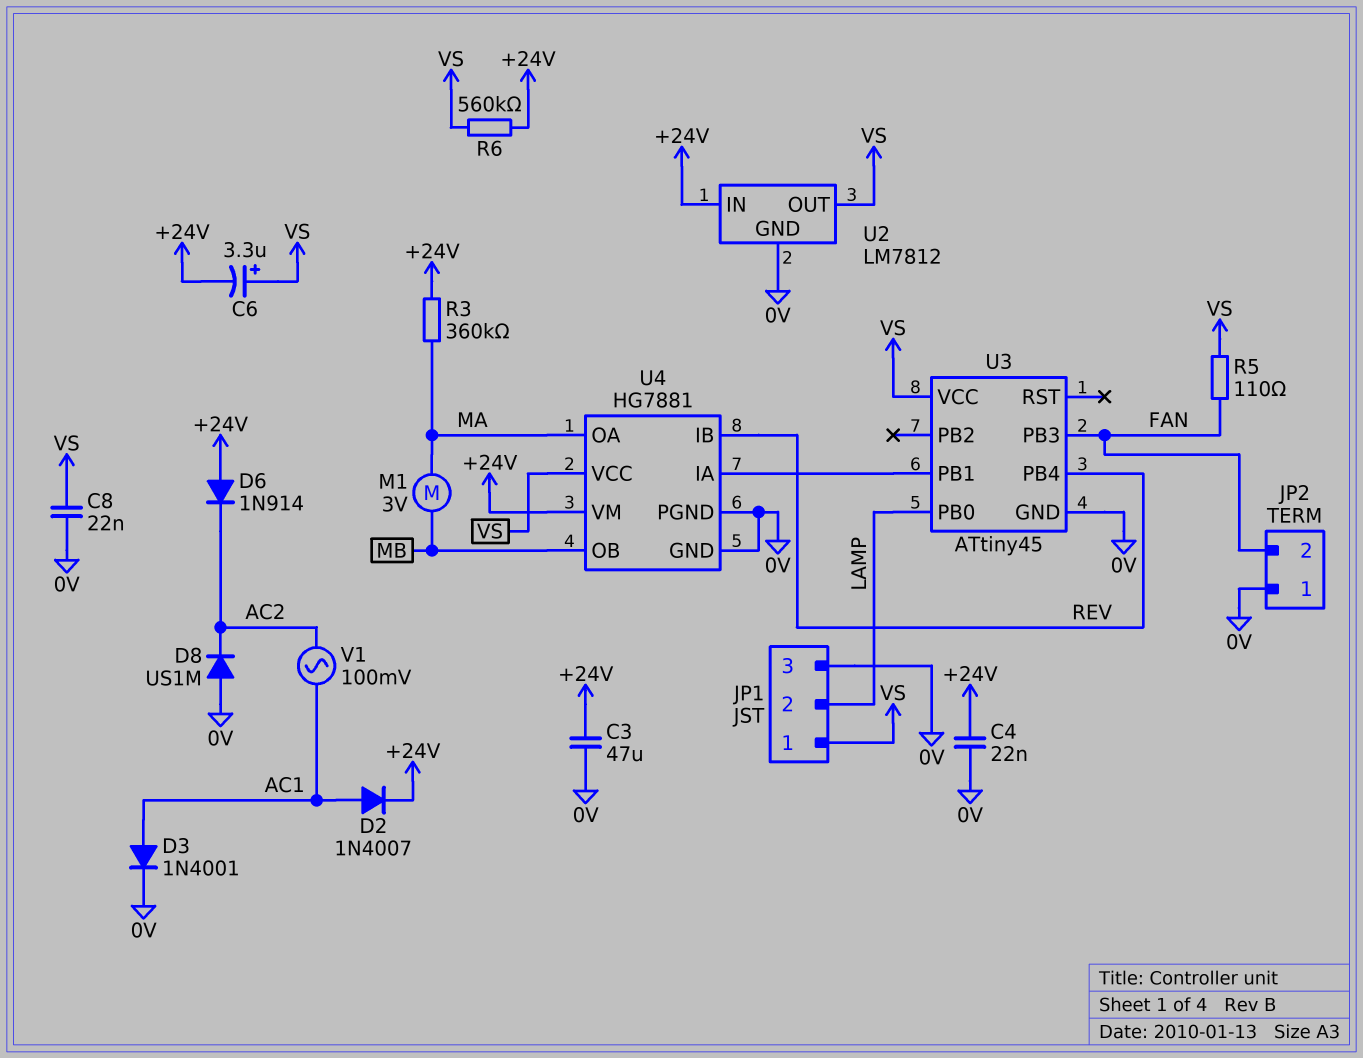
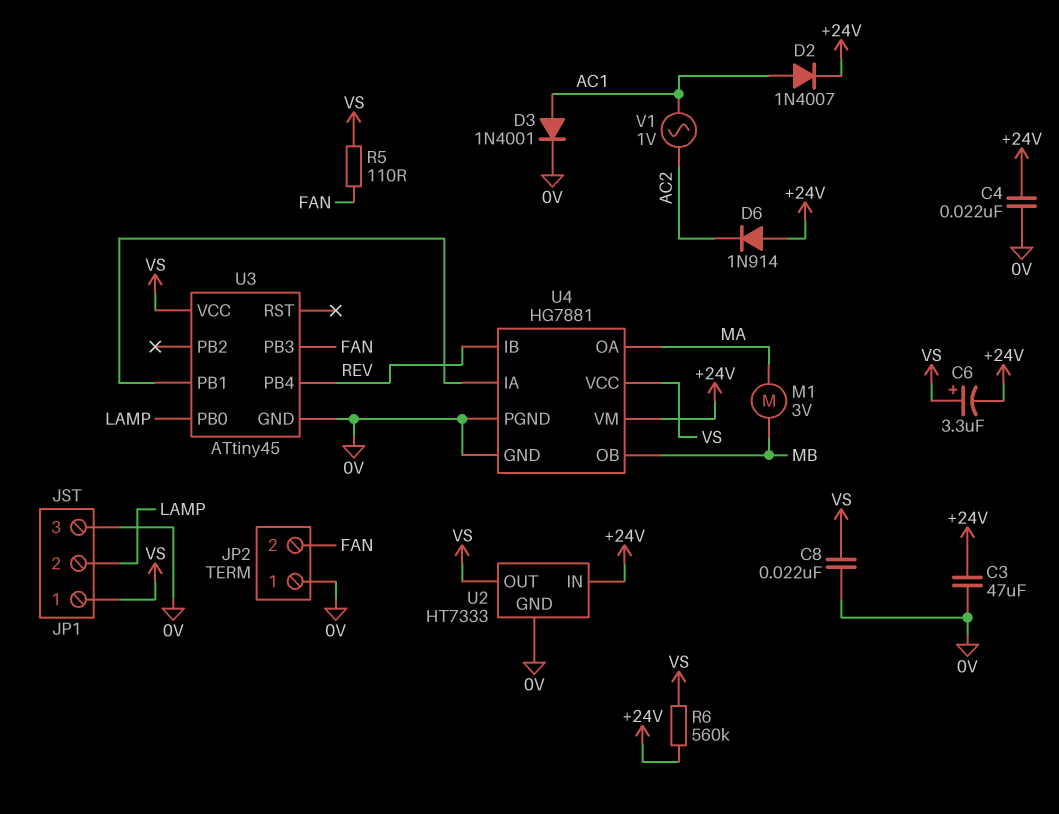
D8: diode US1M (A 0V, K AC2) -> none
R3: 360k (+24V, MA) -> none
U2: LM7812 -> HT7333
V1: AC 100mV (AC1, AC2) -> AC 1V (AC1, AC2)

